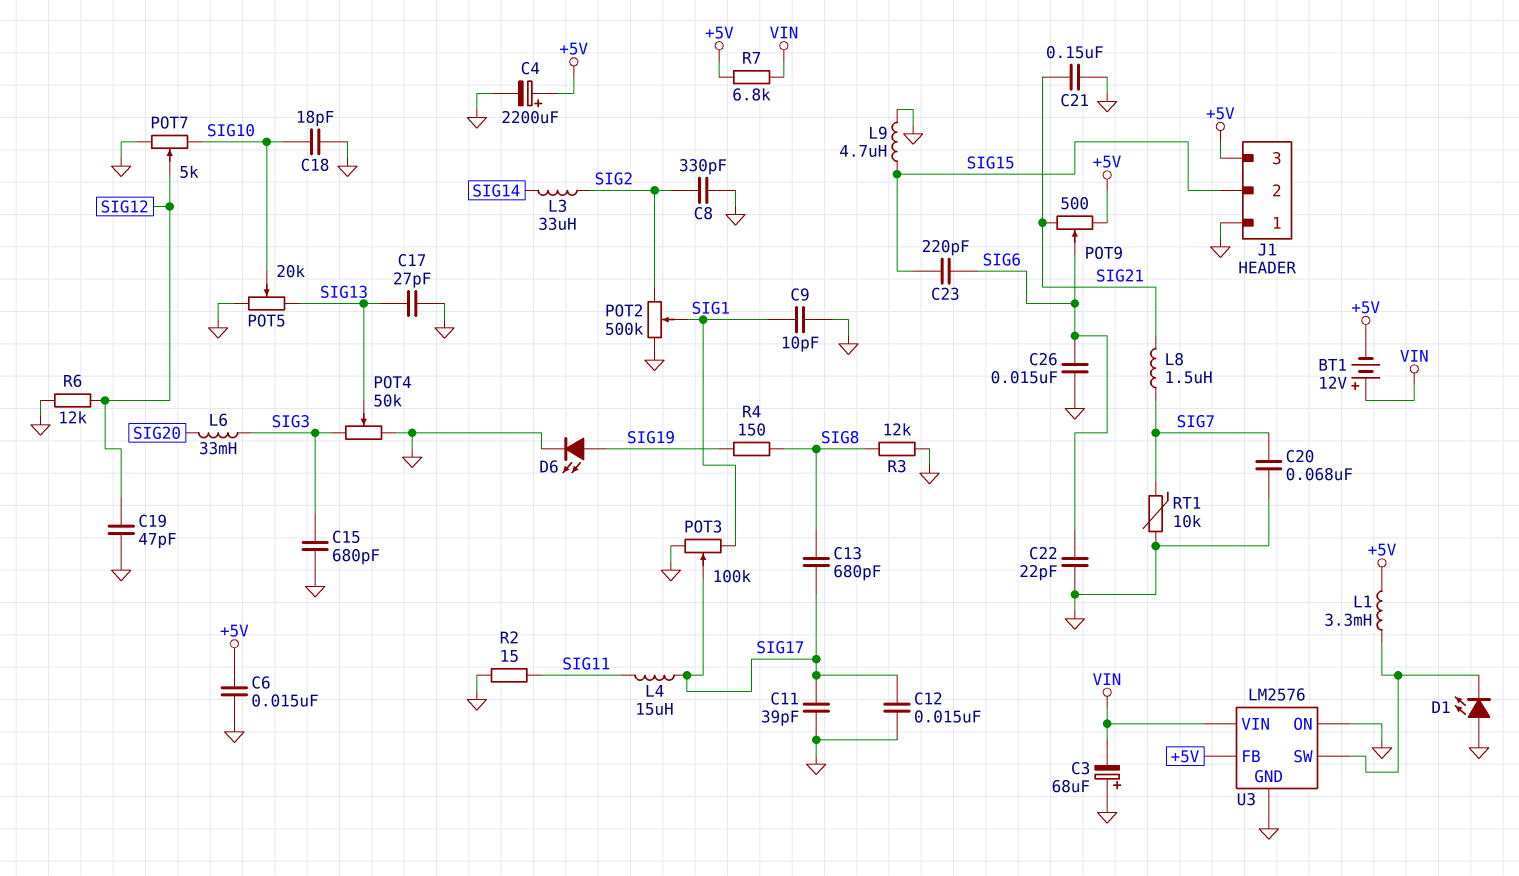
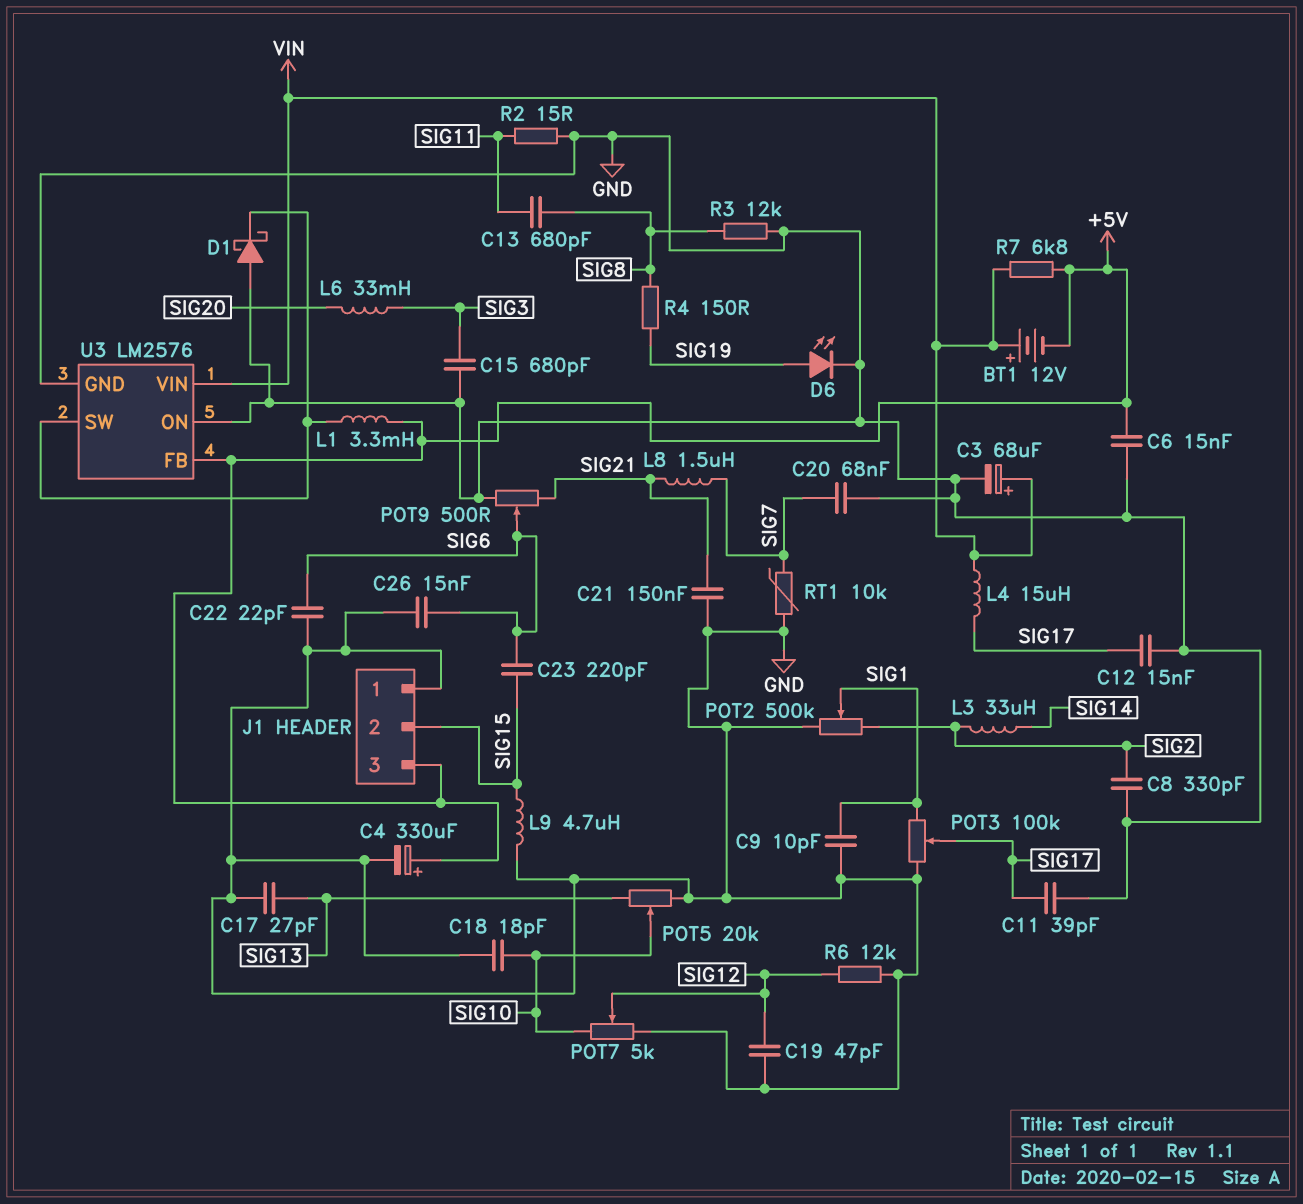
C3: 68uF (plus GND, minus VIN) -> 68uF (plus VIN, minus GND)
C4: 2200uF (plus +5V, minus GND) -> 330uF (plus +5V, minus GND)
C13: 680pF (SIG8, SIG17) -> 680pF (SIG8, SIG11)
D1: LED (A GND, K U3/SW) -> schottky (A GND, K U3/SW)
L4: 15uH (SIG11, SIG17) -> 15uH (SIG17, VIN)
POT4: 50k (GND, SIG3, wiper SIG13) -> none
POT9: 500 (+5V, SIG21, wiper SIG6) -> 500 (GND, SIG21, wiper SIG6)

